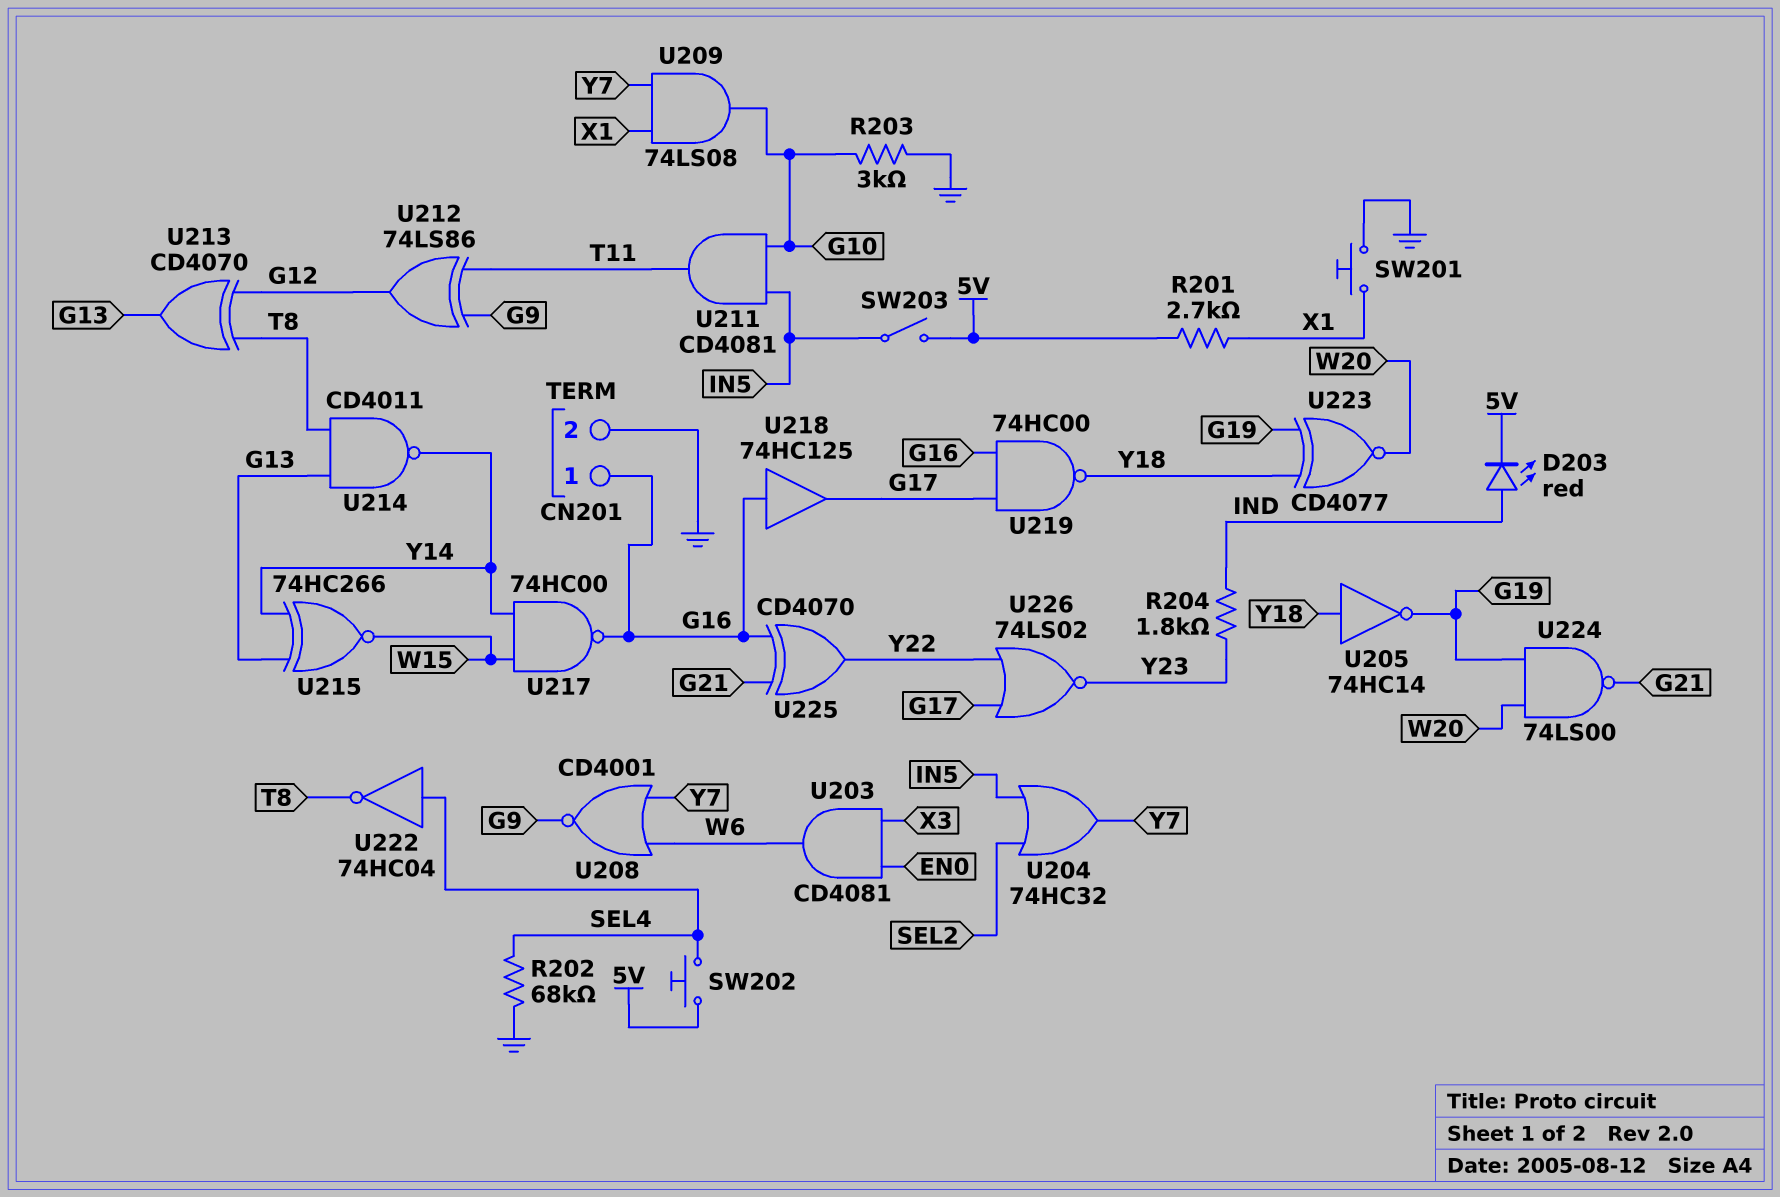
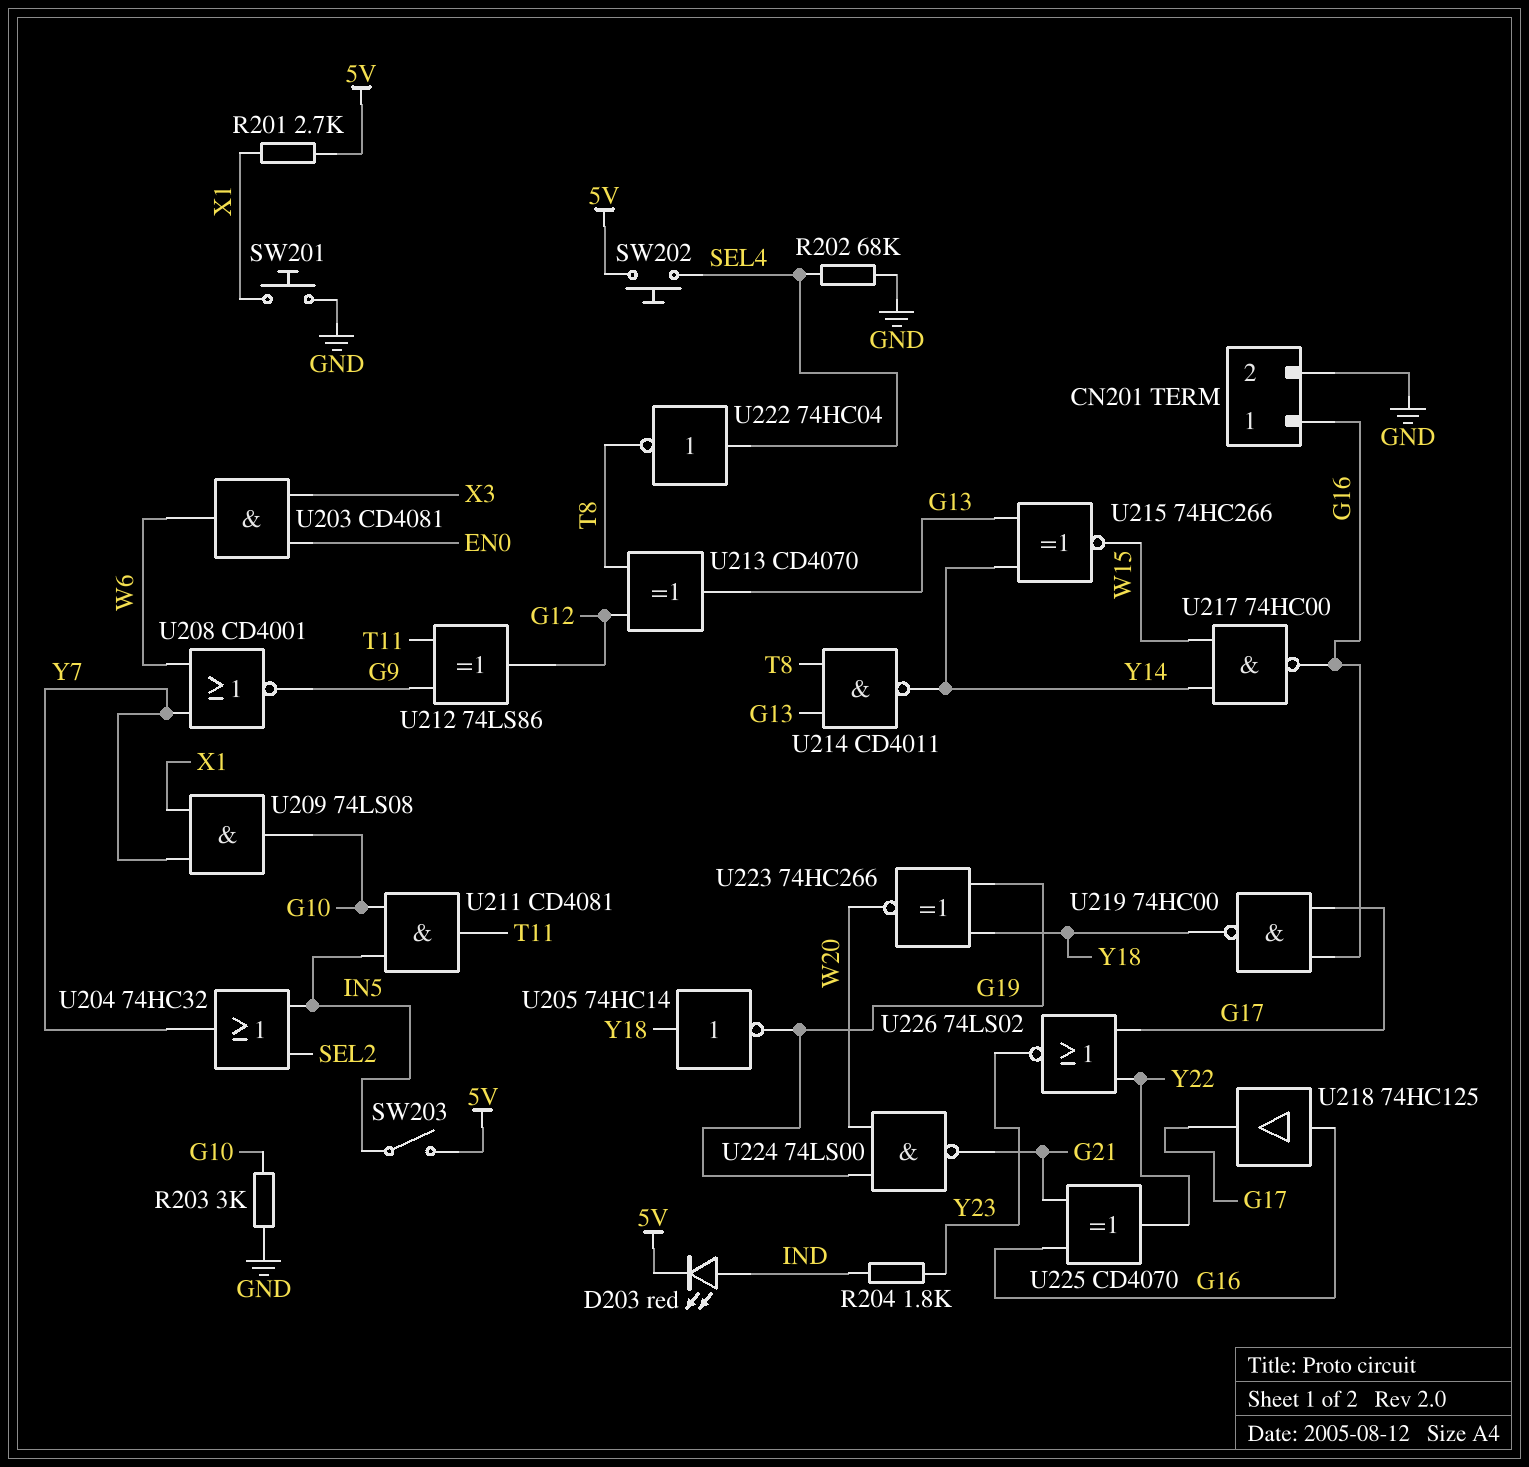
U223: XNOR CD4077 (in G19, in Y18, out W20) -> XNOR 74HC266 (in G19, in Y18, out W20)

